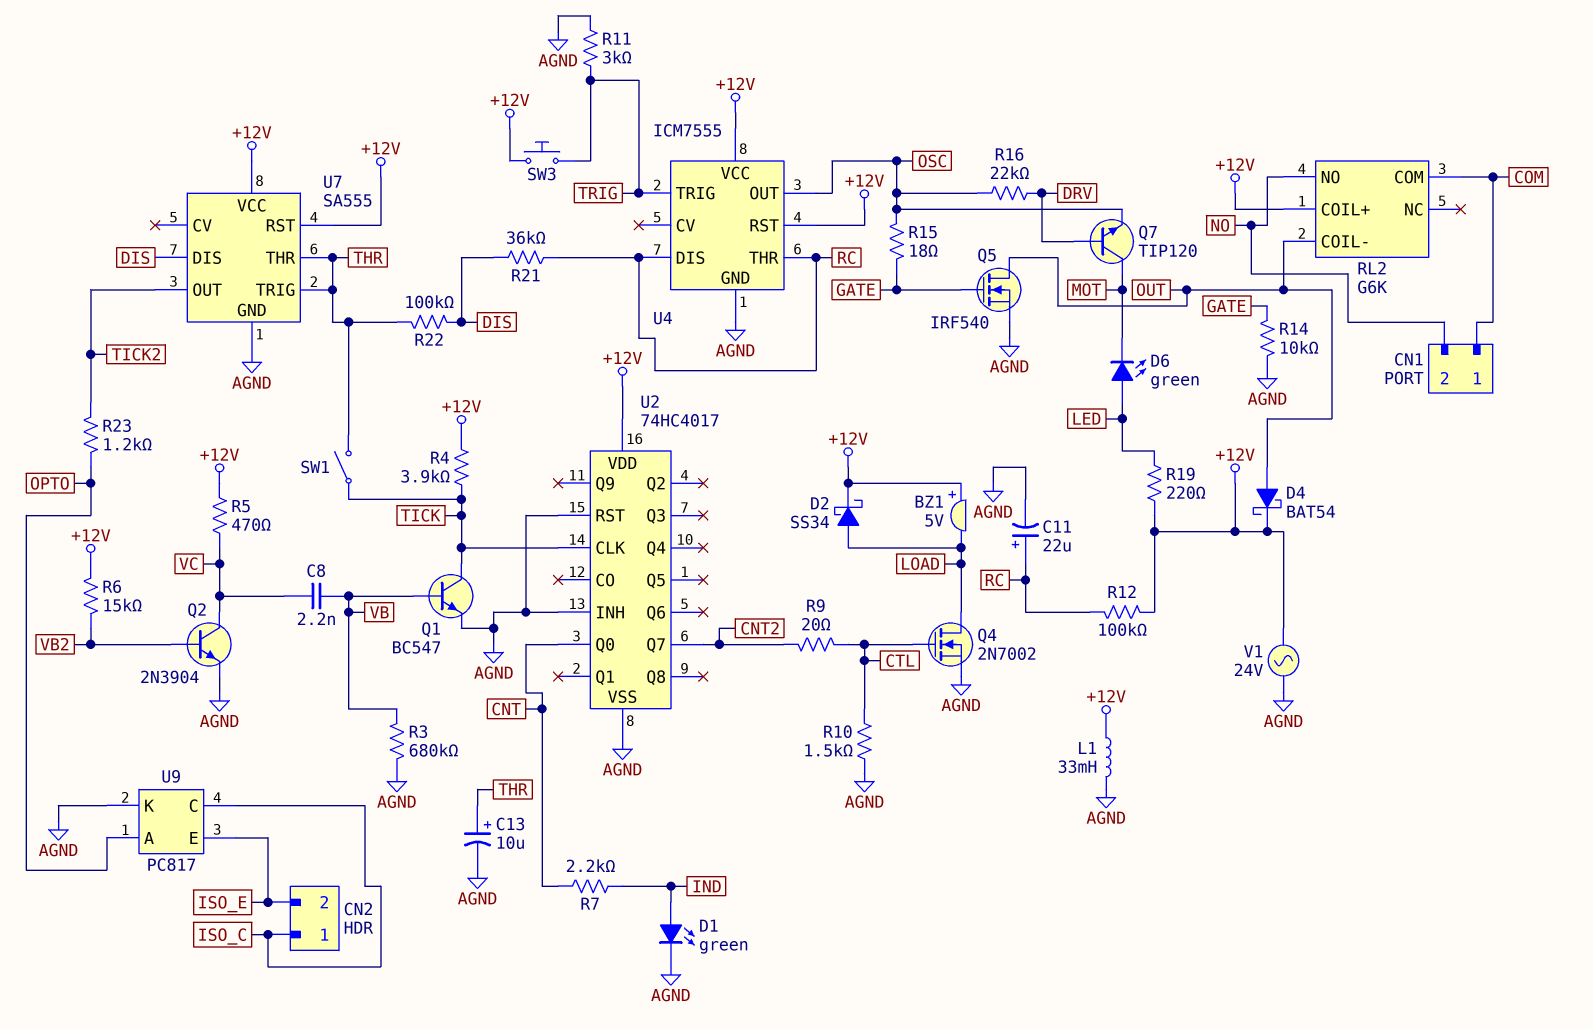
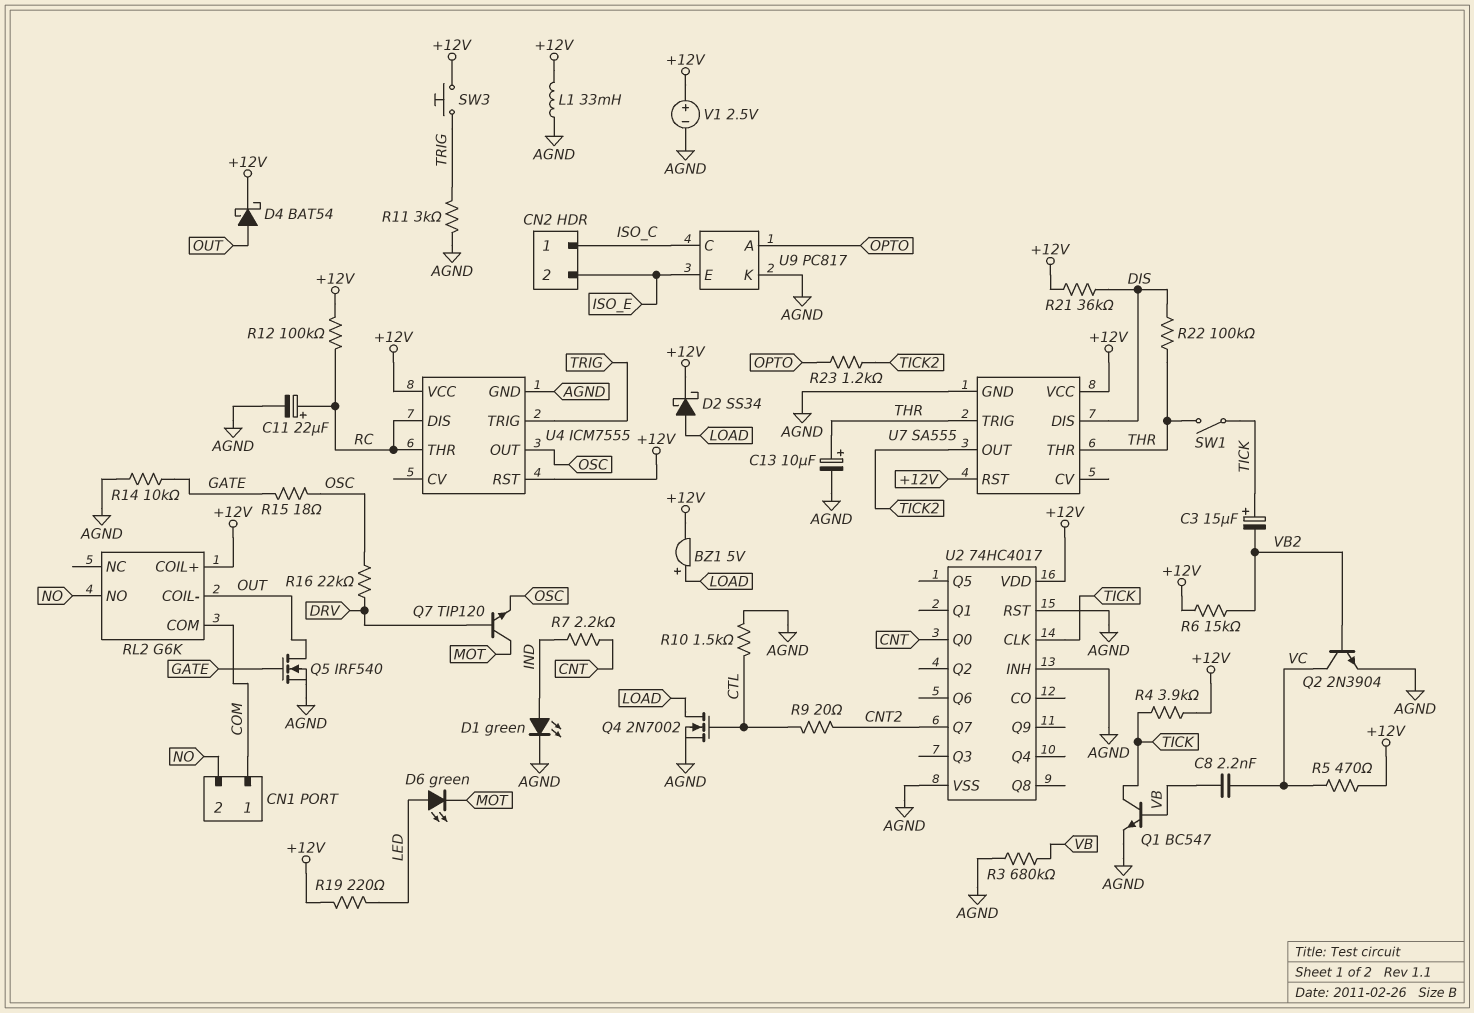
BZ1: buzzer 5V (plus +12V, minus LOAD) -> buzzer 5V (plus LOAD, minus +12V)
C3: none -> 15uF (plus TICK, minus VB2)
R21: 36k (DIS, RC) -> 36k (+12V, DIS)
V1: AC 24V (+12V, AGND) -> 2.5V (plus +12V, minus AGND)

